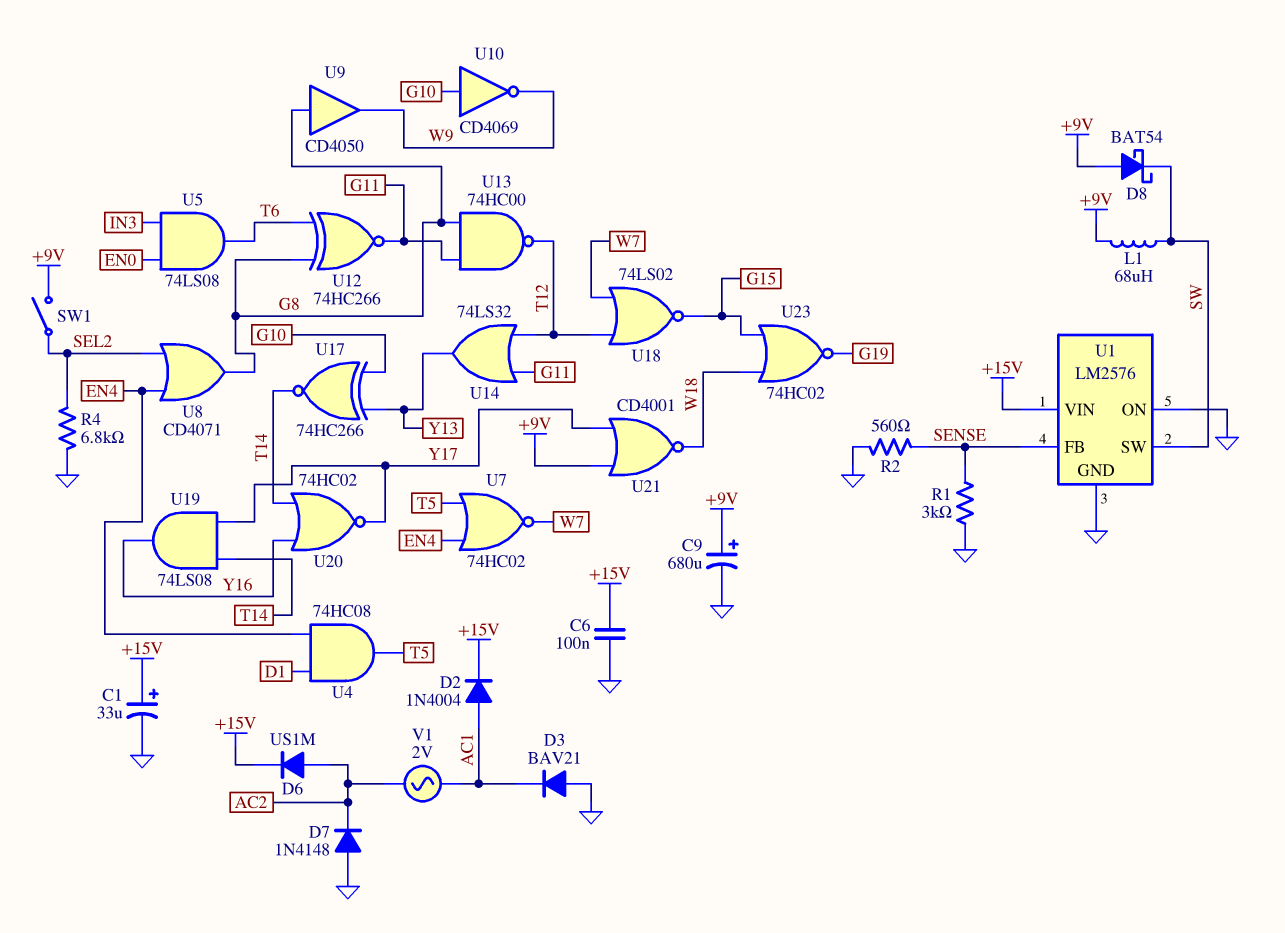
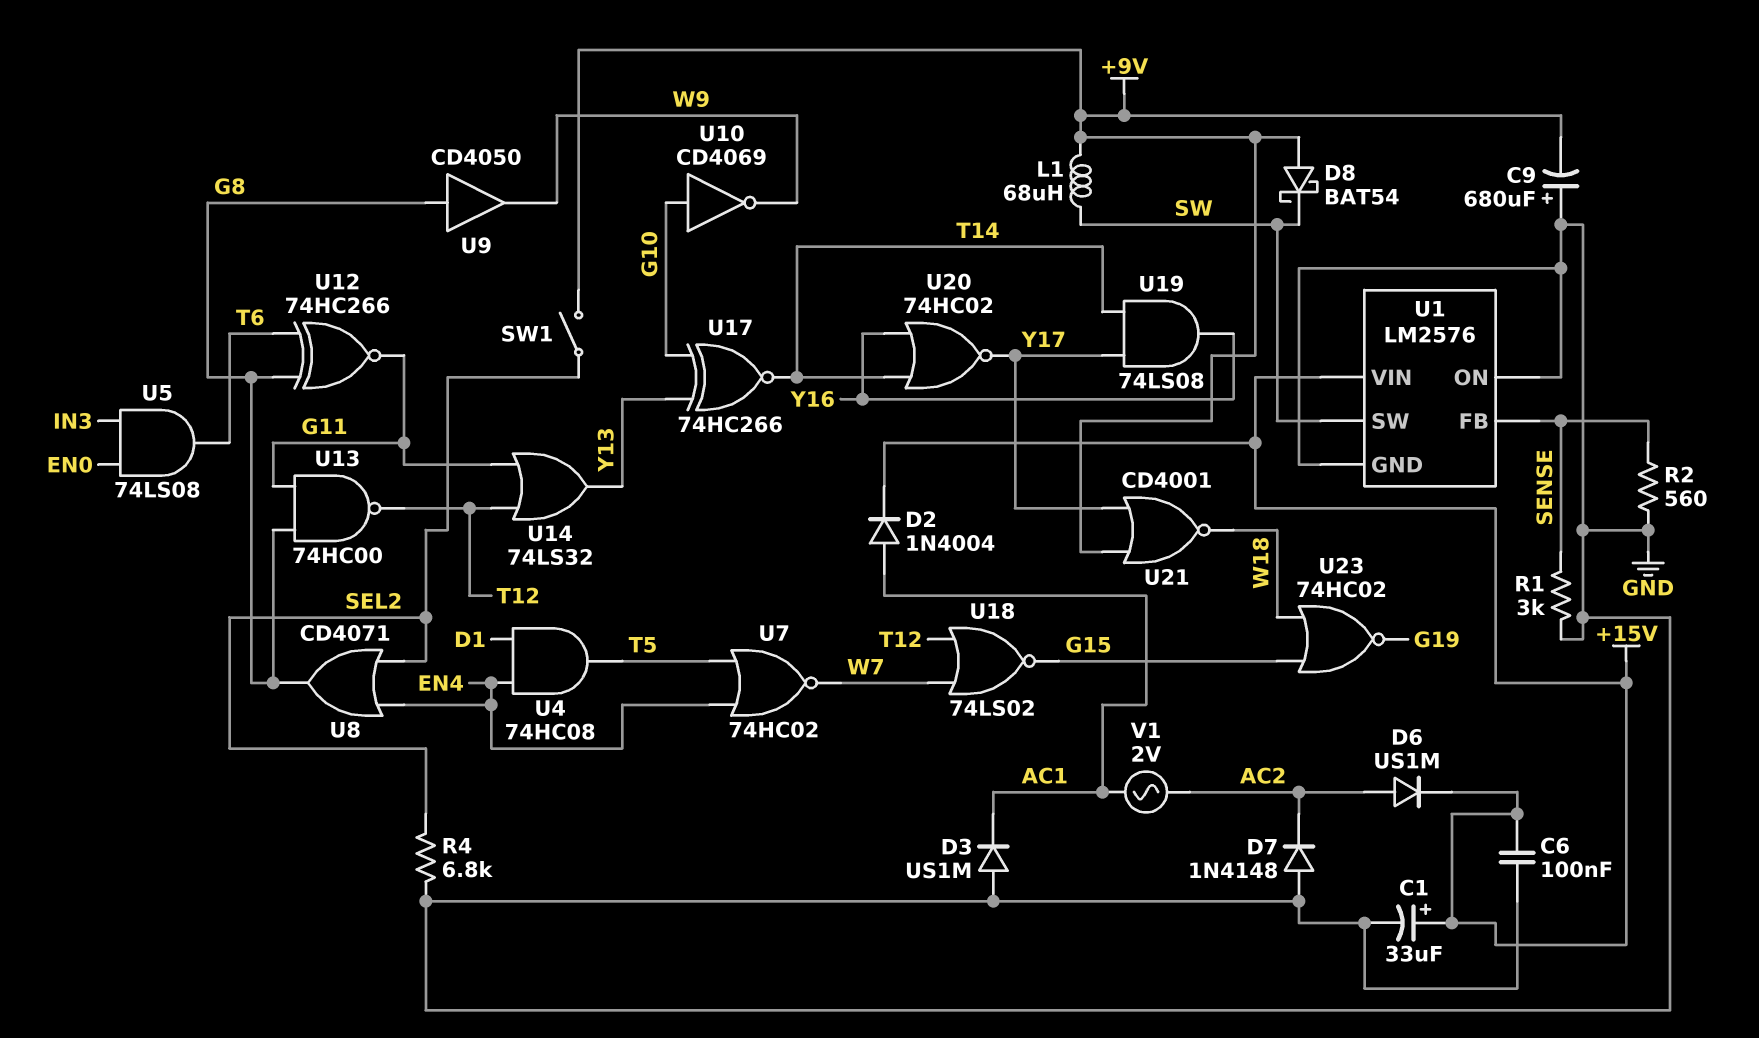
C9: 680uF (plus +9V, minus GND) -> 680uF (plus GND, minus +9V)
D3: diode BAV21 (A GND, K AC1) -> diode US1M (A GND, K AC1)

